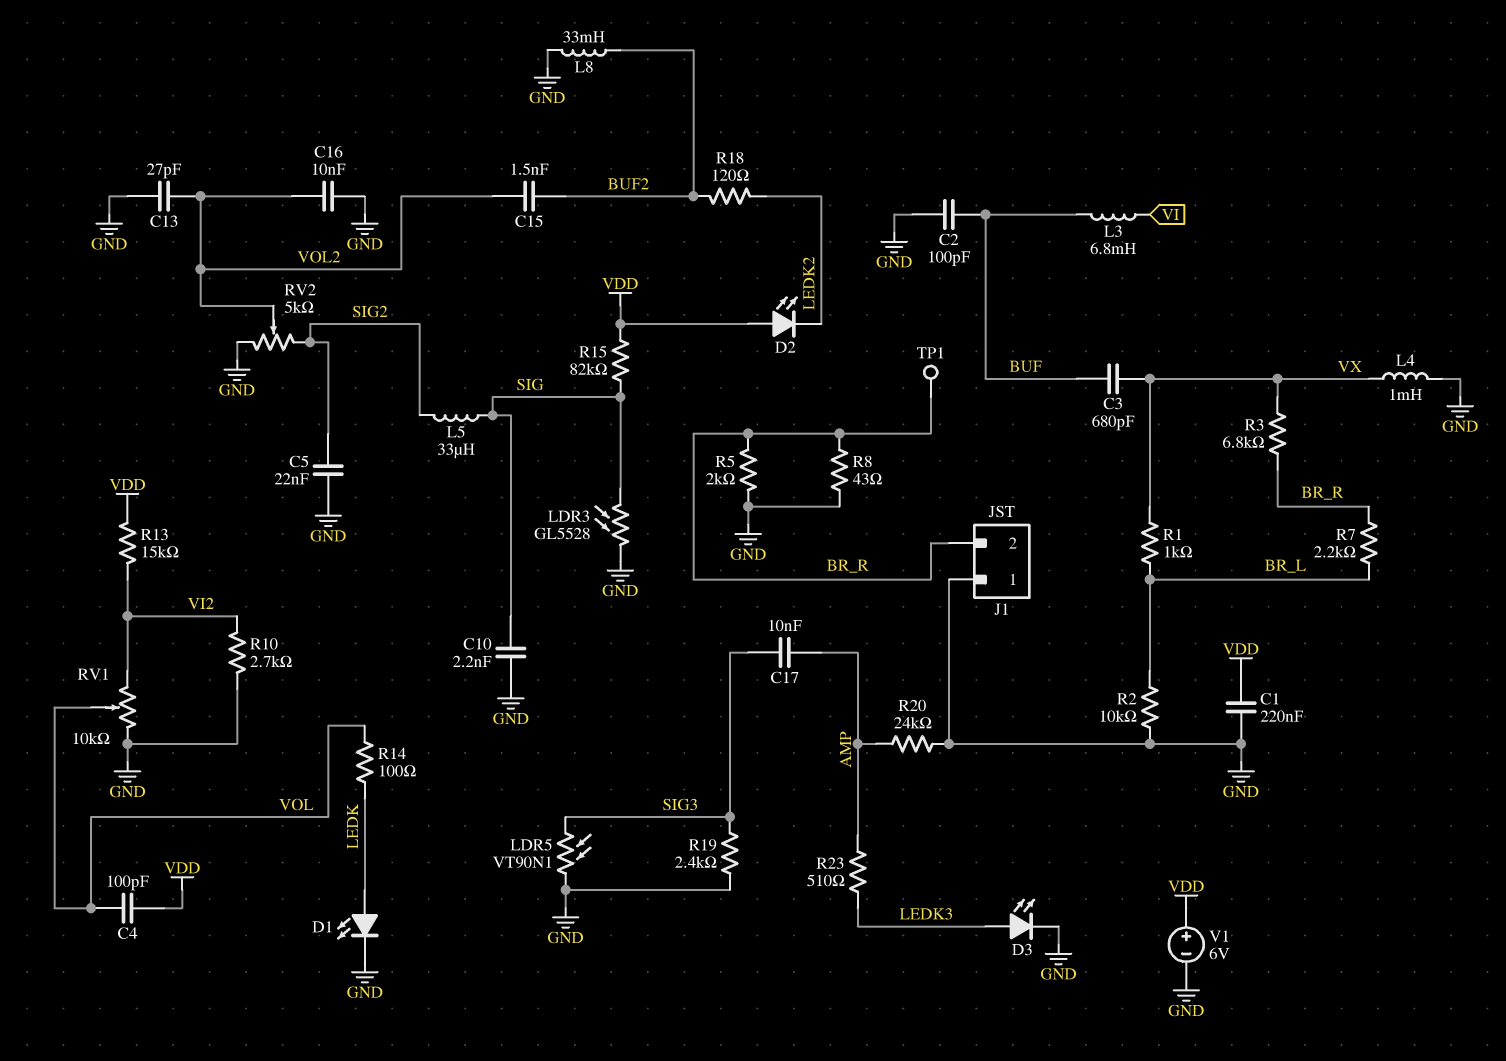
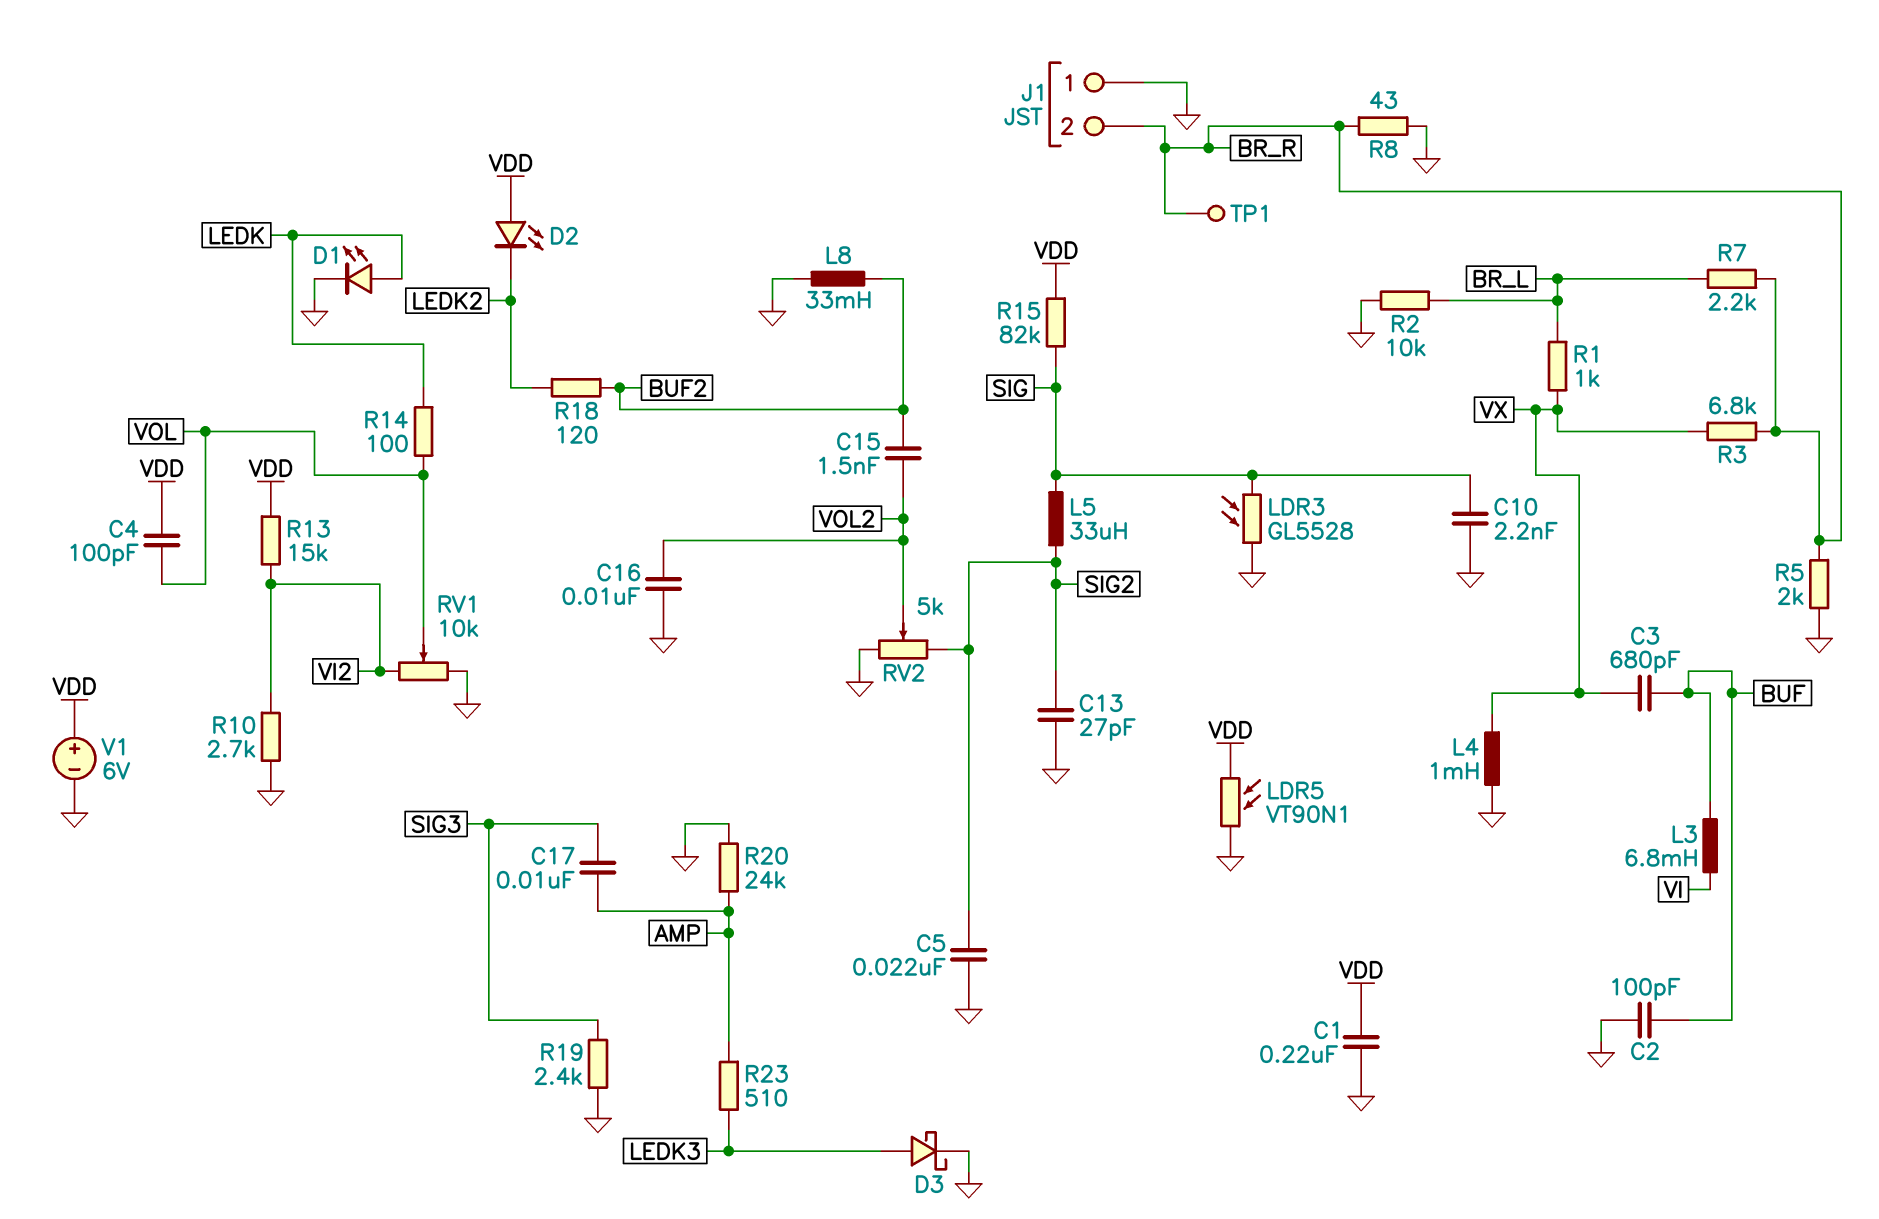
C13: 27pF (GND, VOL2) -> 27pF (GND, SIG2)
D3: LED (A LEDK3, K GND) -> schottky (A LEDK3, K GND)
LDR5: VT90N1 (GND, SIG3) -> VT90N1 (GND, VDD)

